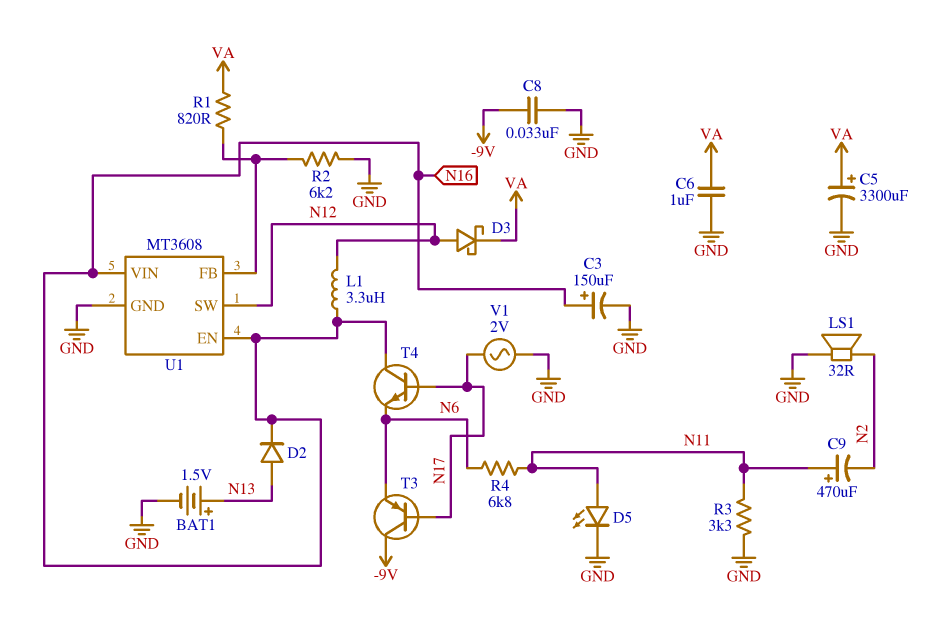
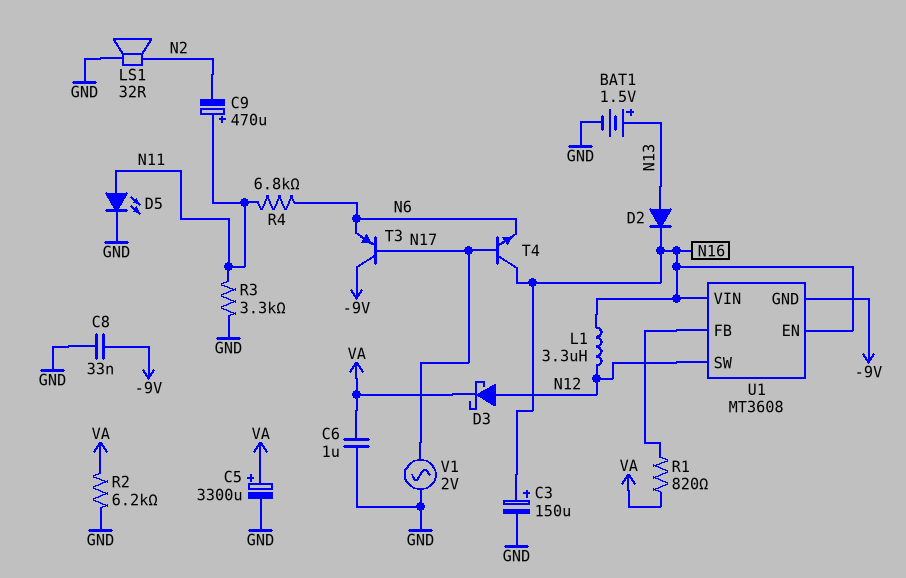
R2: 6.2k (GND, U1/FB) -> 6.2k (GND, VA)
U1 pin GND: GND -> -9V

